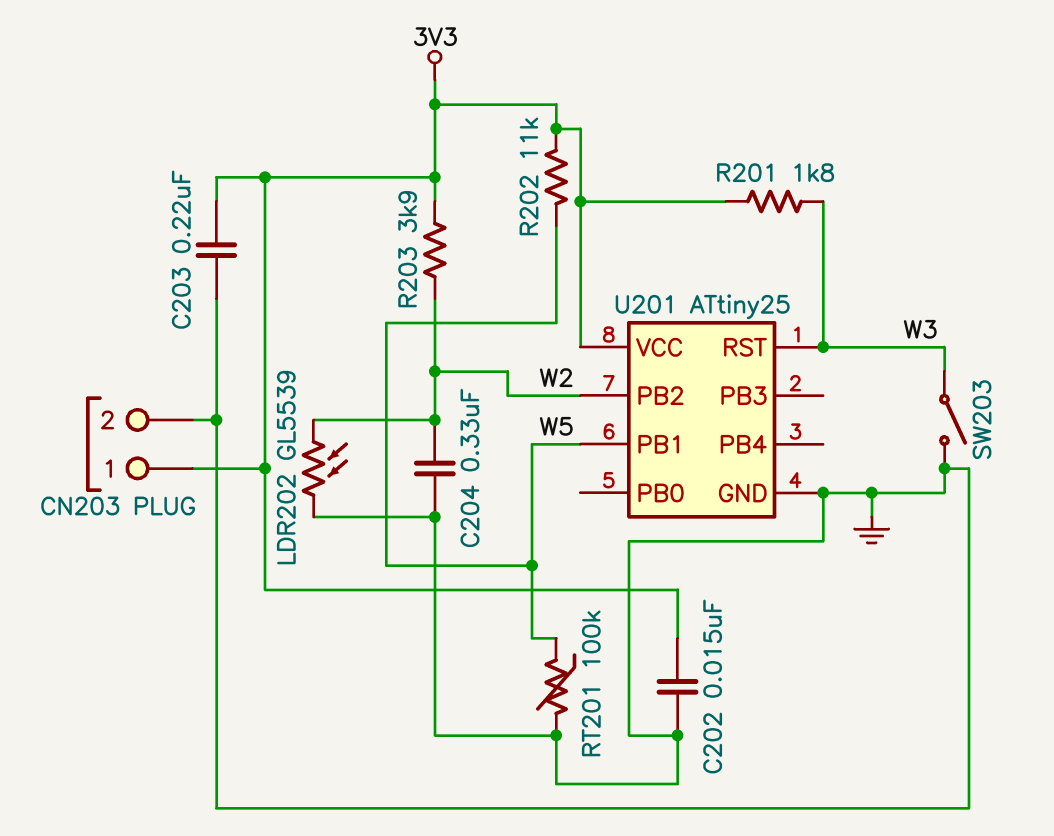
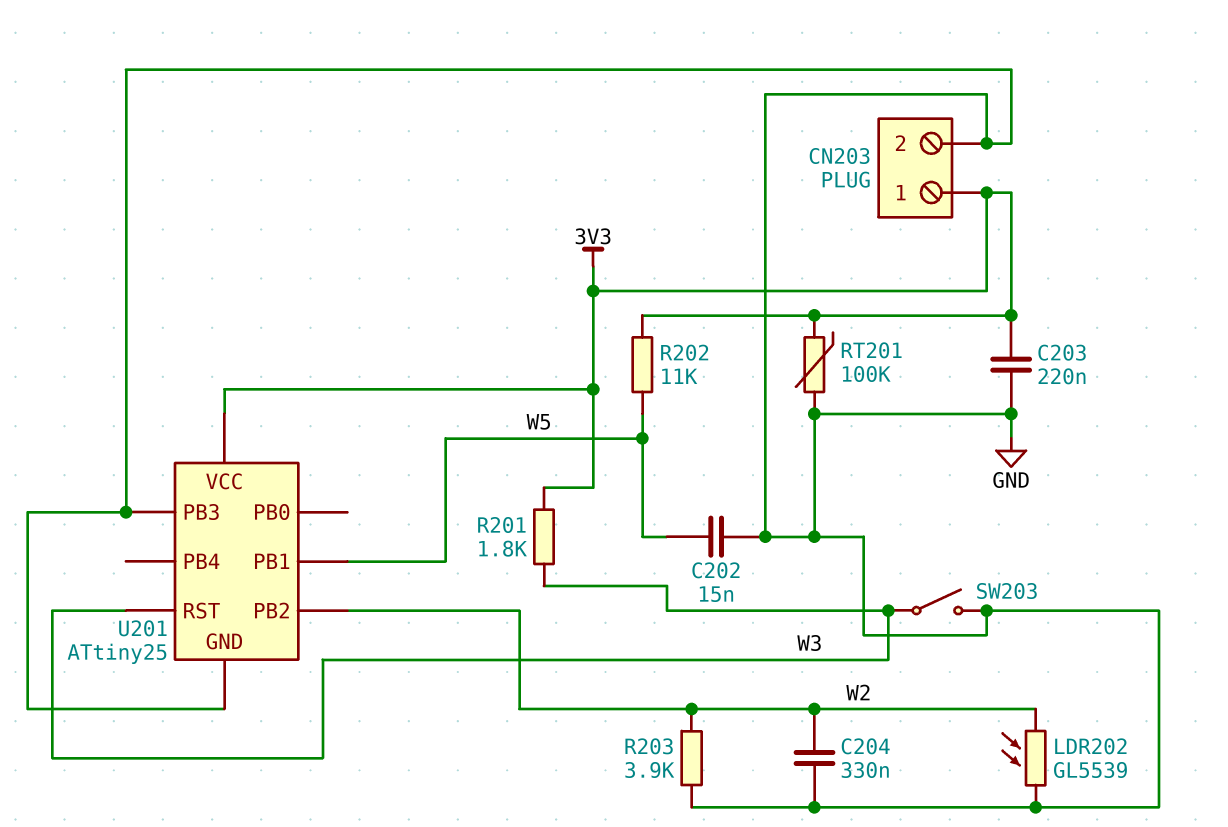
C202: 15nF (3V3, GND) -> 15nF (GND, W5)
R203: 3.9k (3V3, W2) -> 3.9k (GND, W2)
RT201: 100k (GND, W5) -> 100k (3V3, GND)
U201 pin PB3: none -> GND

